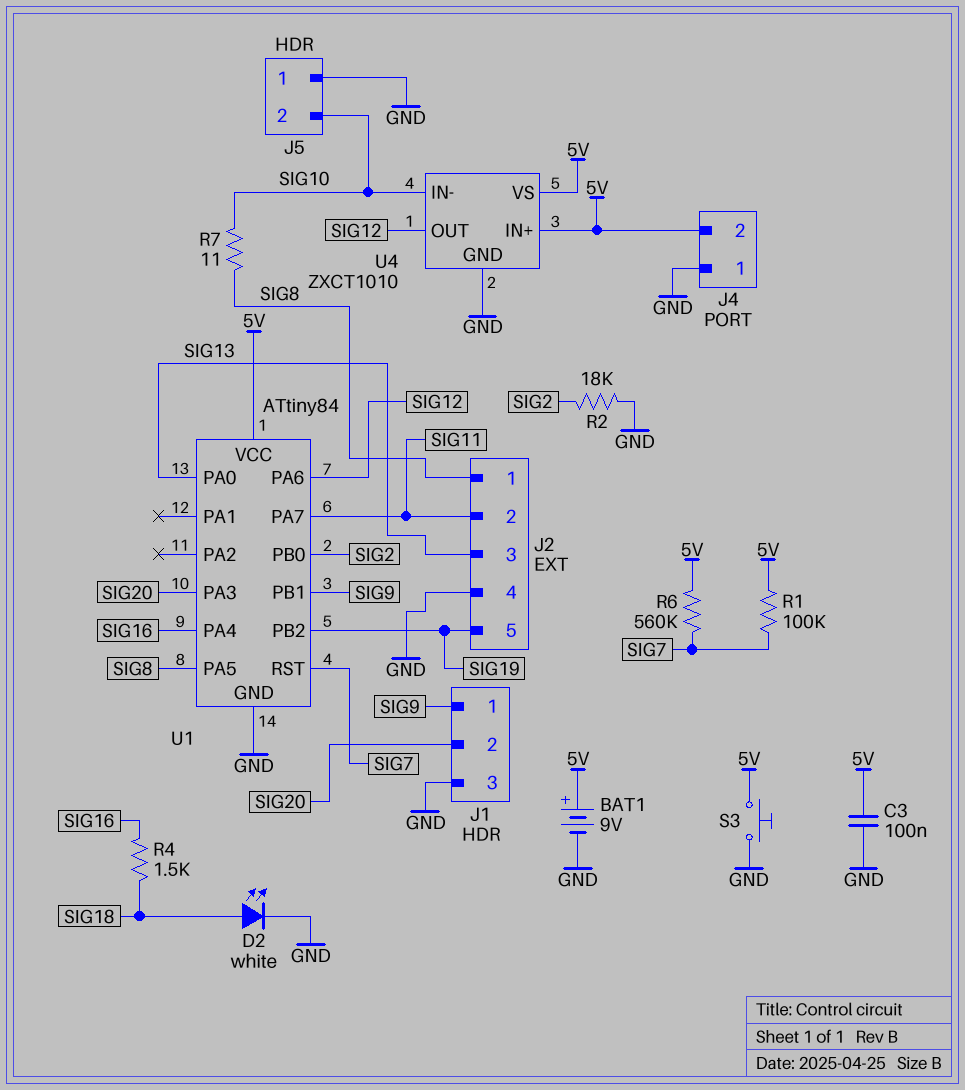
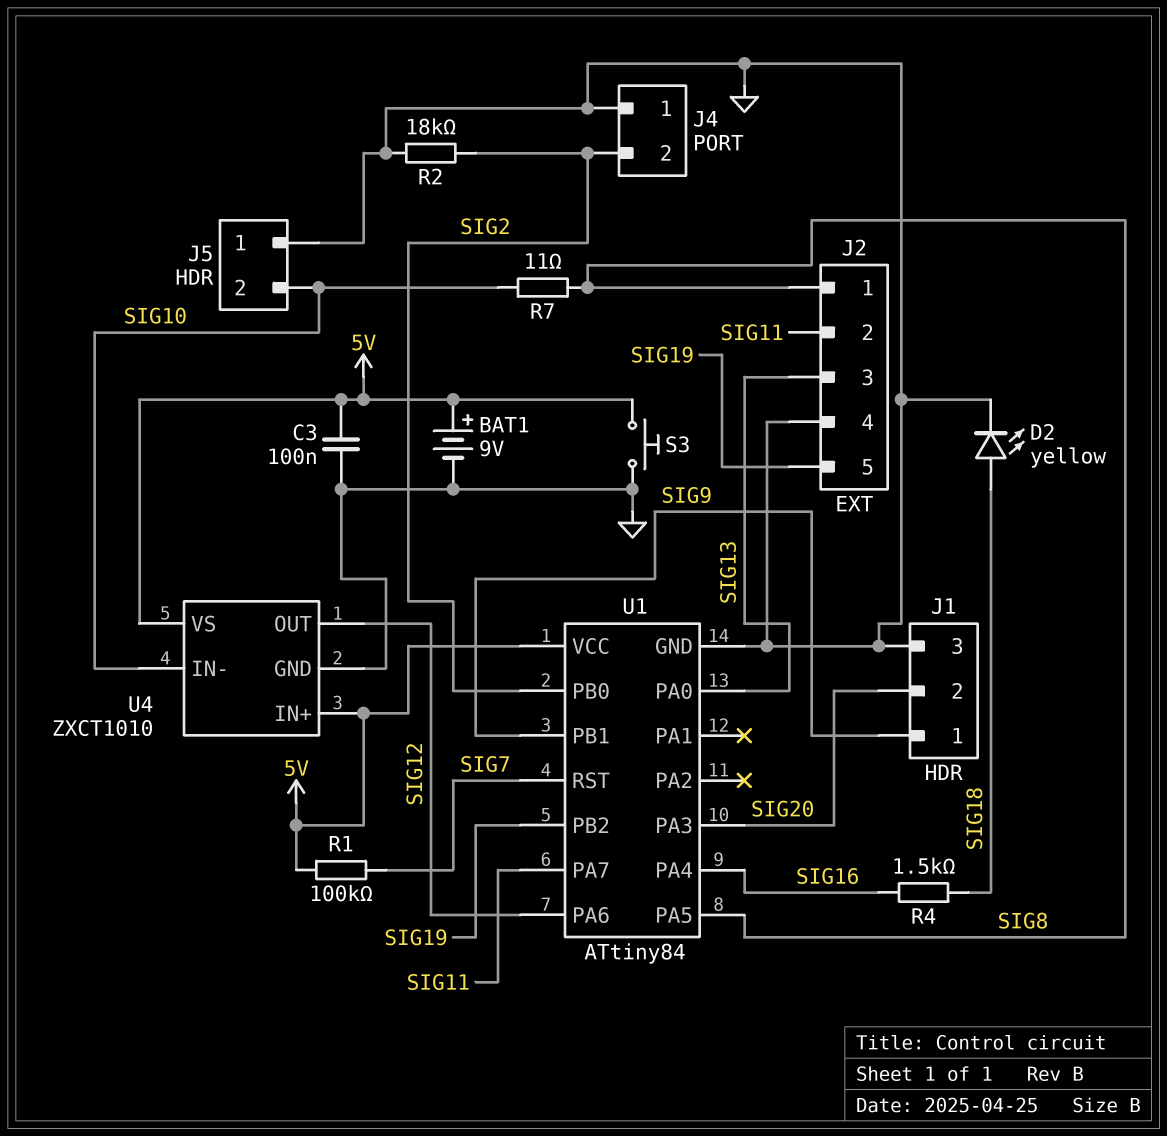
D2: LED white (A SIG18, K GND) -> LED yellow (A SIG18, K GND)
J4 pin 2: 5V -> SIG2
R6: 560k (5V, SIG7) -> none

